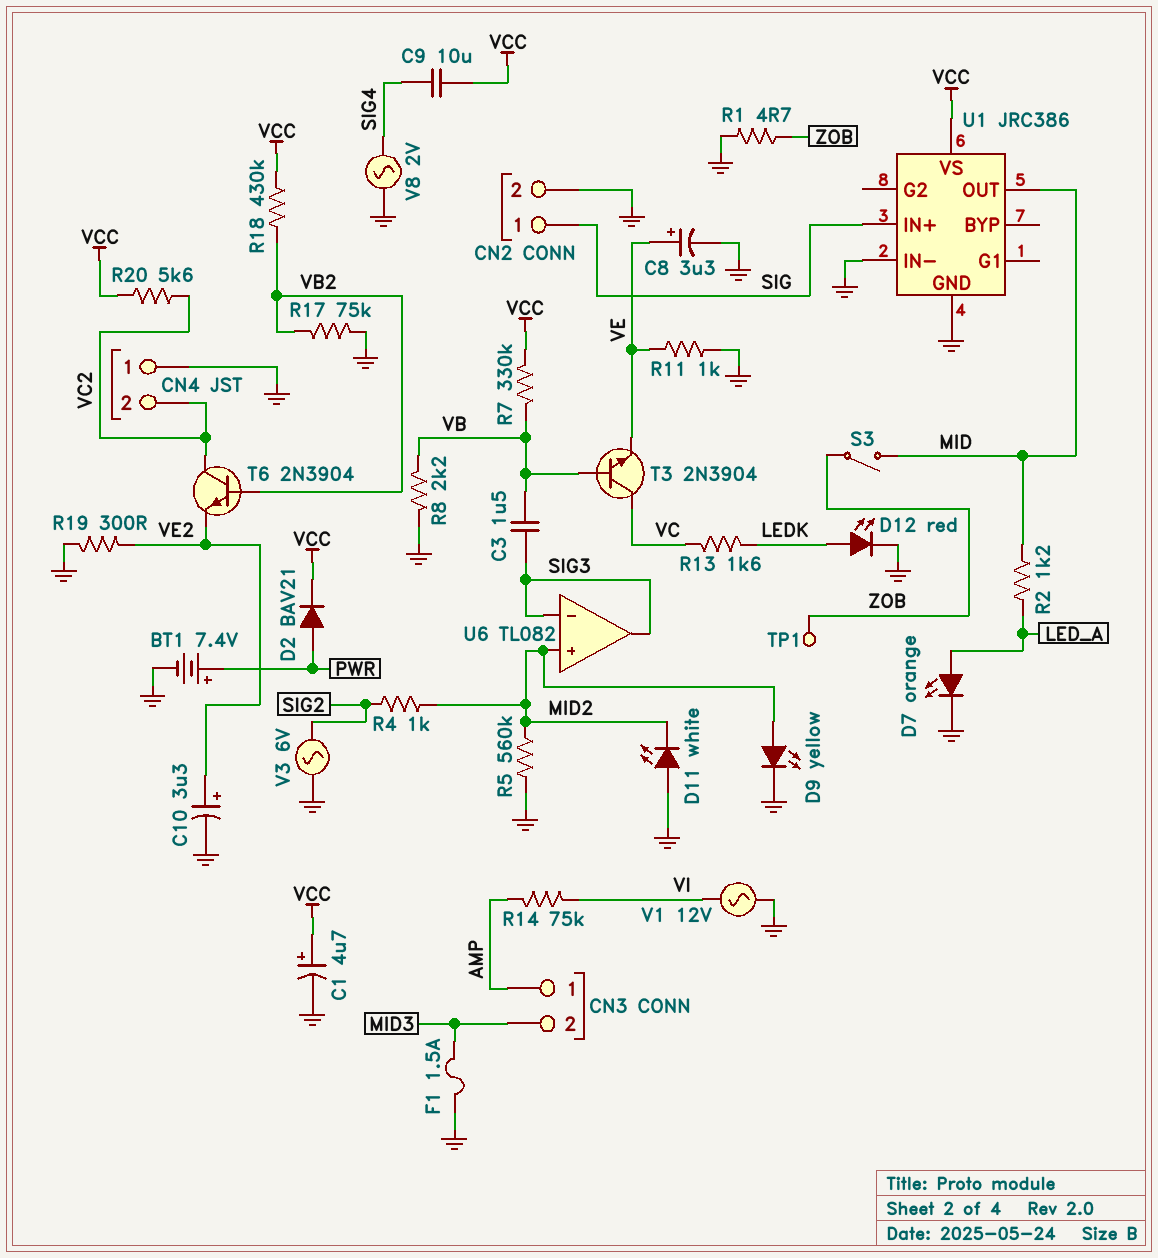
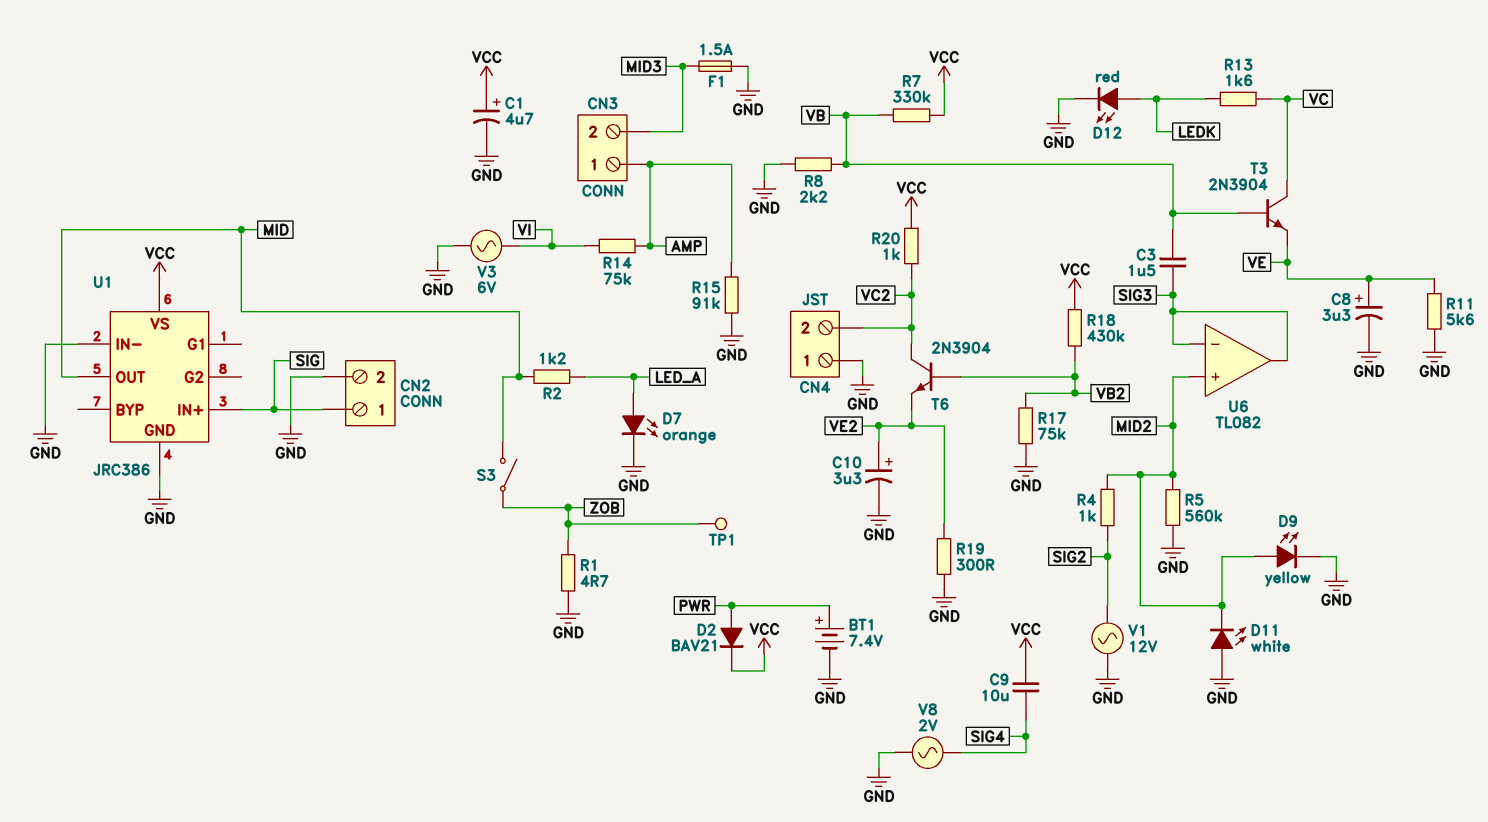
R11: 1k (GND, VE) -> 5.6k (GND, VE)
R15: none -> 91k (AMP, GND)
R20: 5.6k (VC2, VCC) -> 1k (VC2, VCC)
V1: AC 12V (GND, VI) -> AC 12V (GND, SIG2)
V3: AC 6V (GND, SIG2) -> AC 6V (GND, VI)

